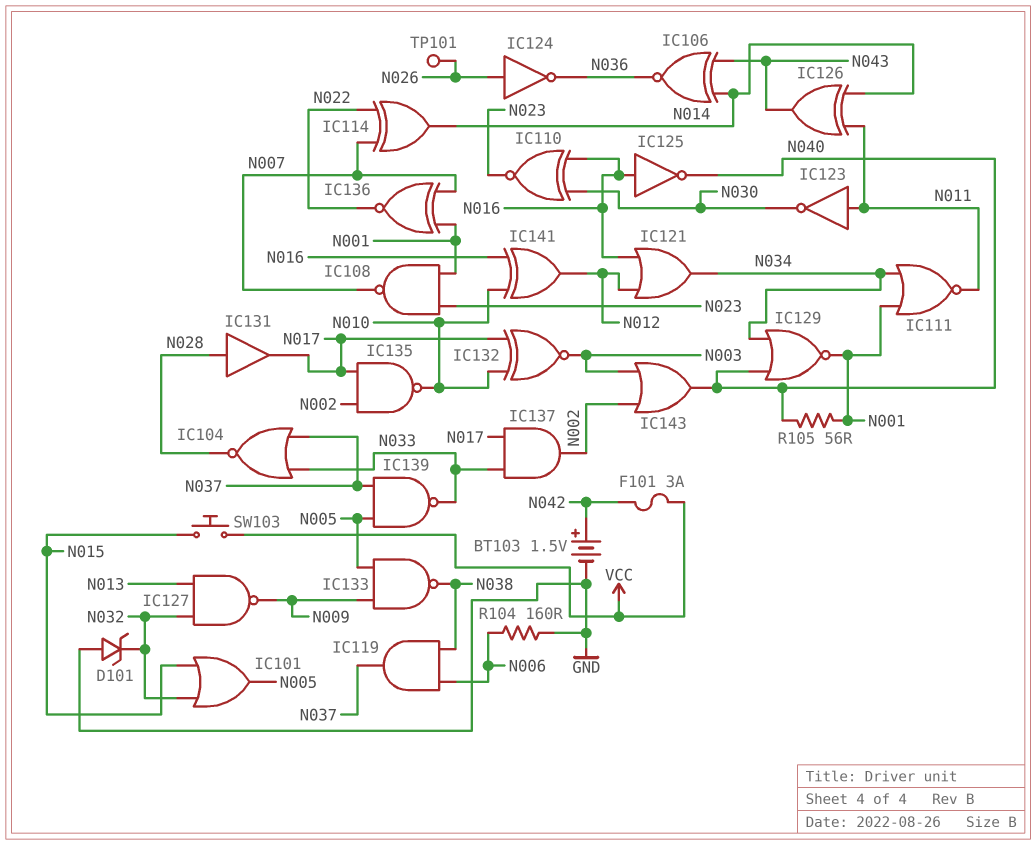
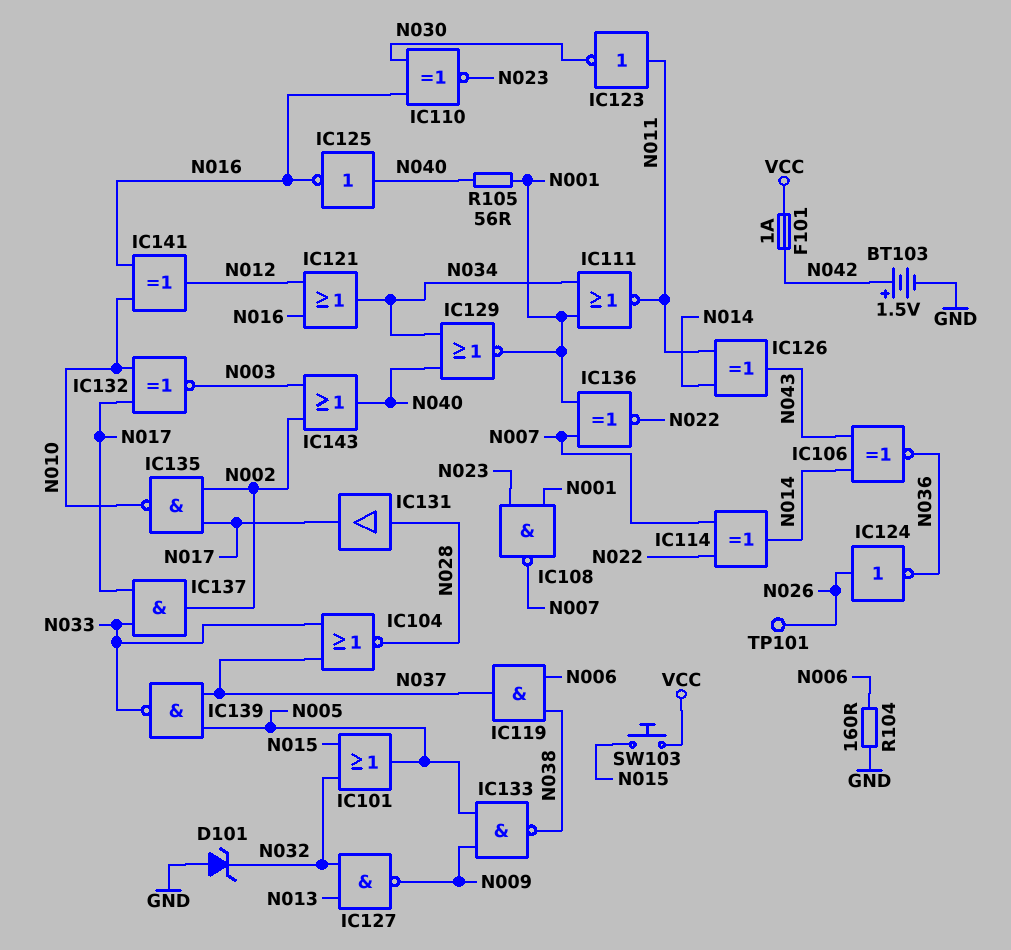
F101: 3A (N042, VCC) -> 1A (N042, VCC)
IC125: NOT (in N016, out N040) -> NOT (in N040, out N016)

